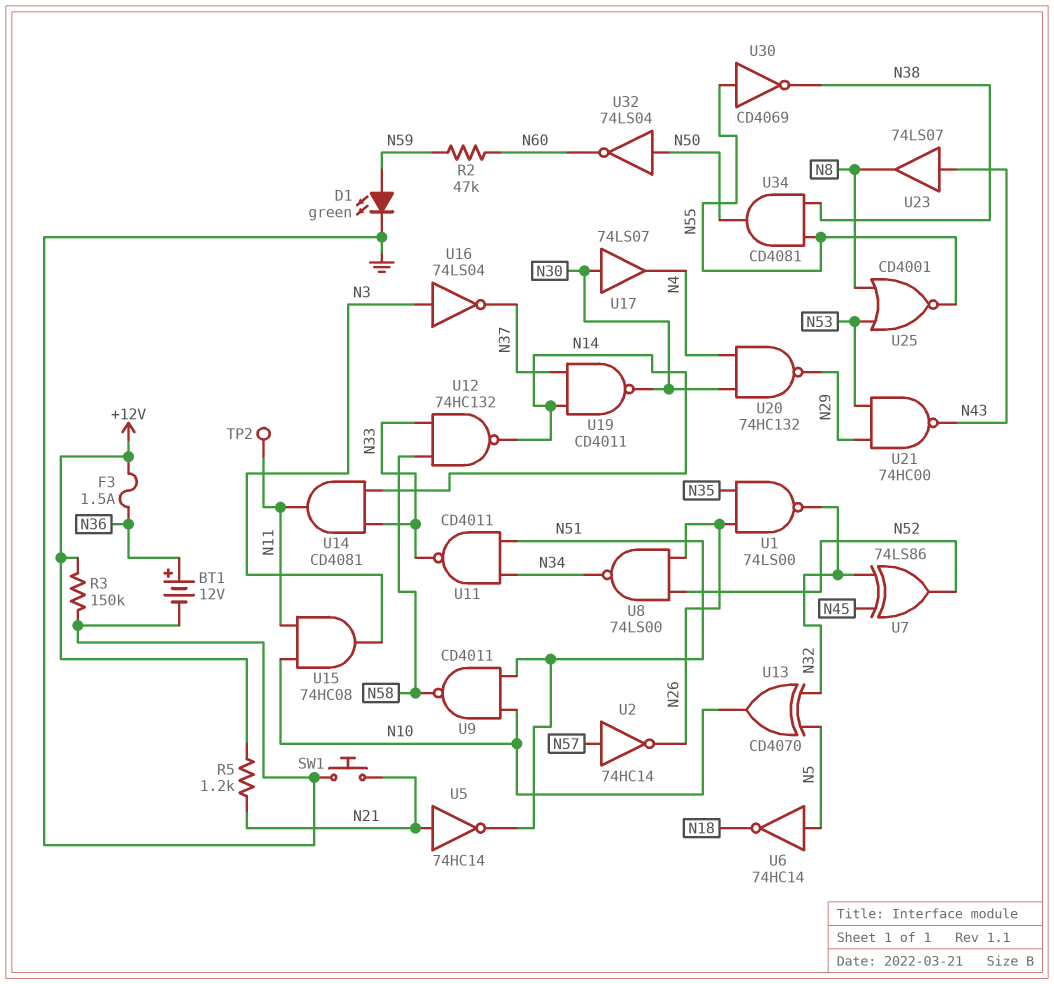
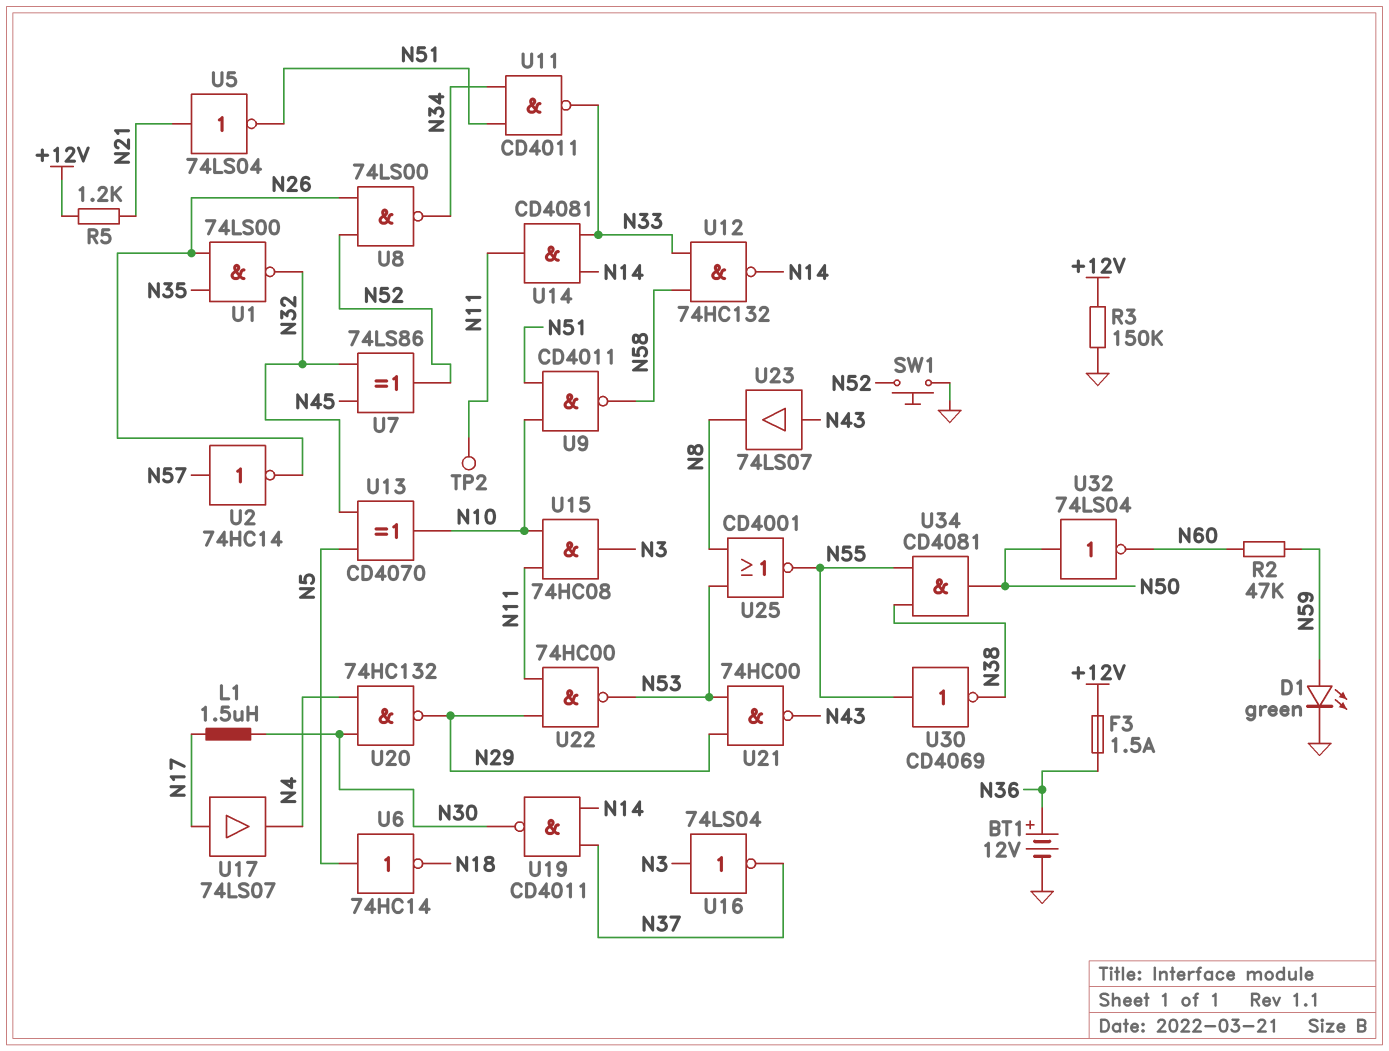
L1: none -> 1.5uH (N17, N30)
SW1: button (GND, N21) -> button (GND, N52)
U5: NOT 74HC14 (in N21, out N51) -> NOT 74LS04 (in N21, out N51)
U17: buffer 74LS07 (in N30, out N4) -> buffer 74LS07 (in N17, out N4)
U22: none -> NAND 74HC00 (in N11, in N29, out N53)

